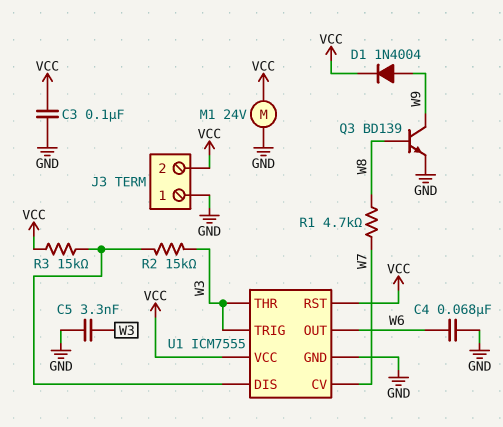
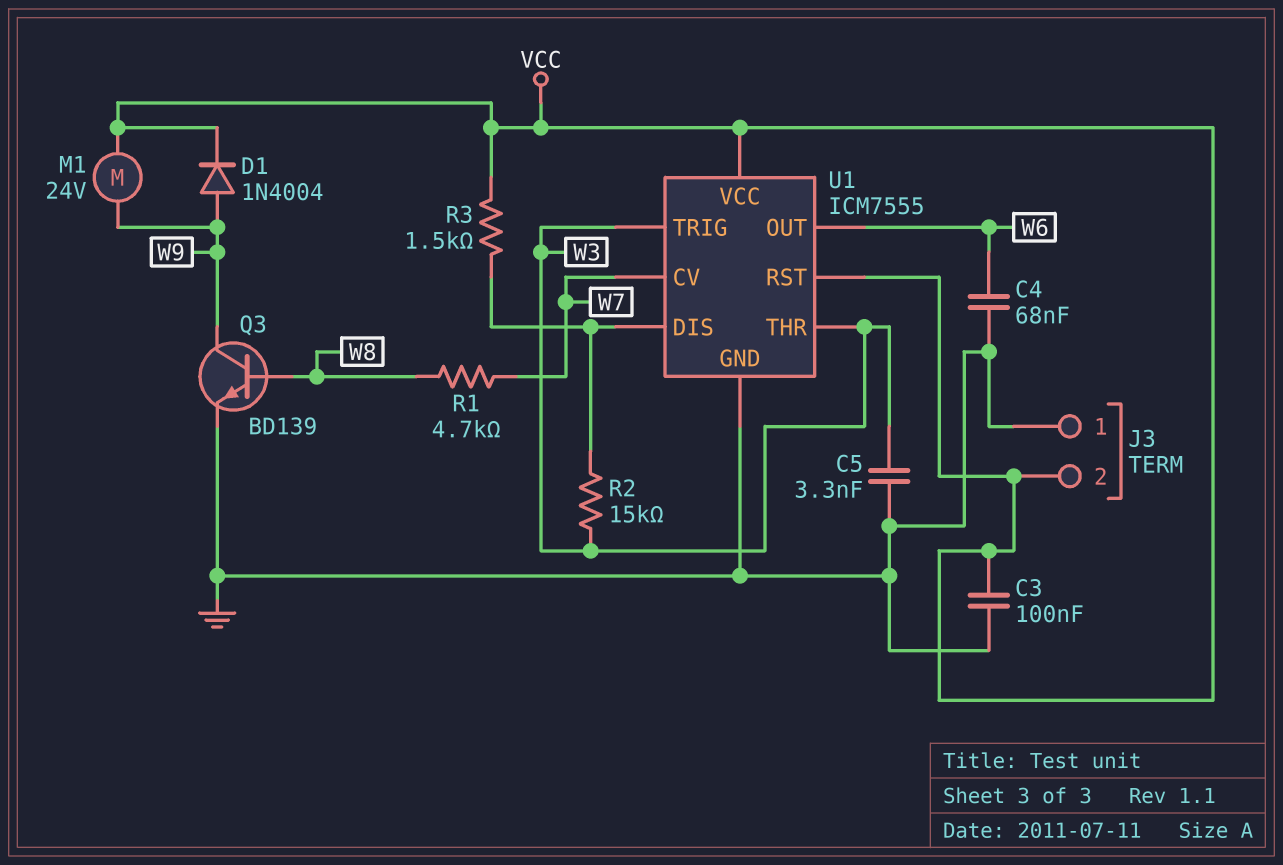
M1: motor 24V (GND, VCC) -> motor 24V (VCC, W9)
R3: 15k (U1/DIS, VCC) -> 1.5k (U1/DIS, VCC)

